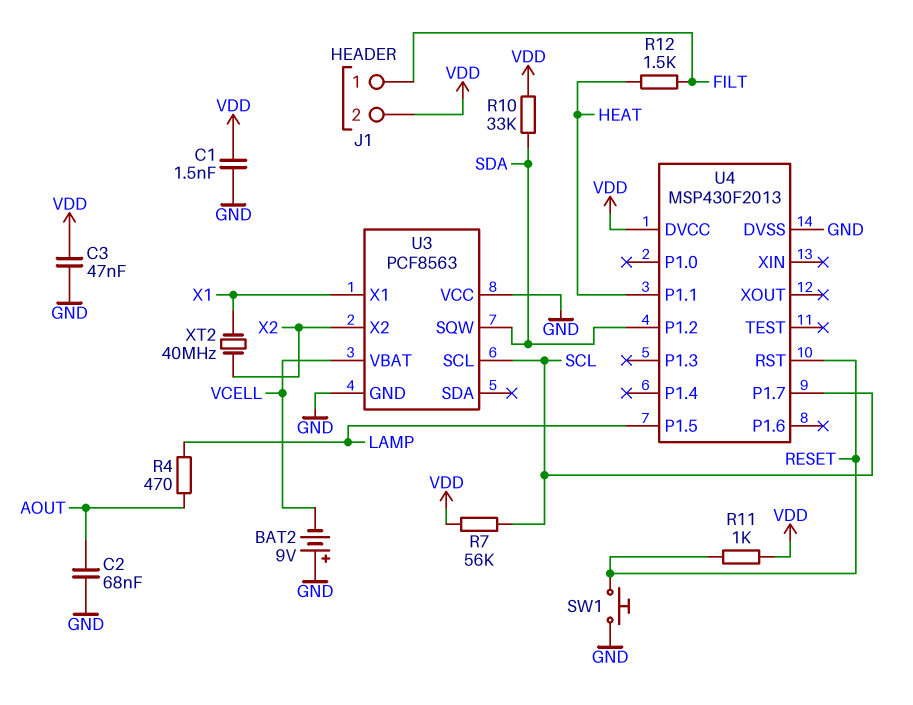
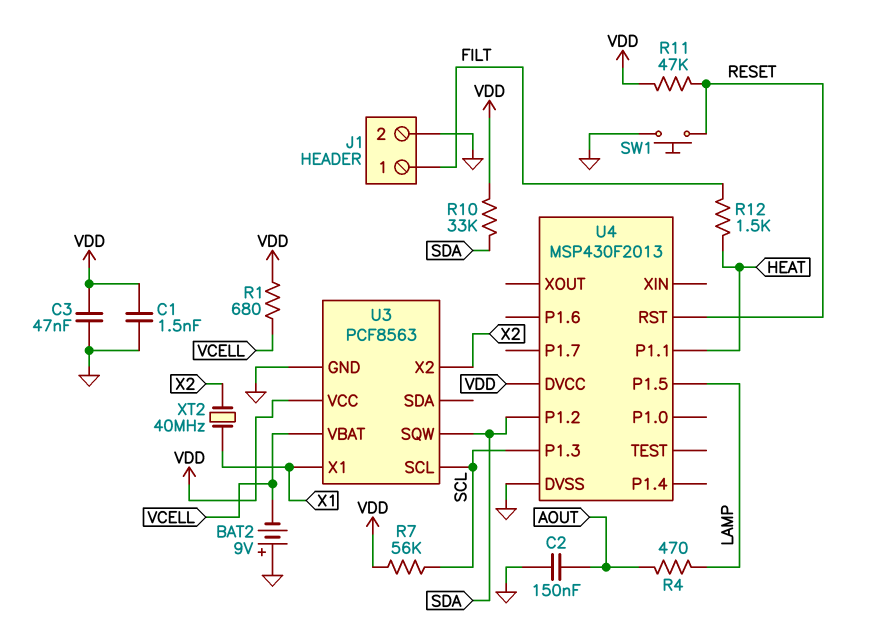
C2: 68nF (AOUT, GND) -> 150nF (AOUT, GND)
J1 pin 2: VDD -> GND
R1: none -> 680 (VCELL, VDD)
R11: 1k (RESET, VDD) -> 47k (RESET, VDD)
U3 pin VCC: GND -> VDD
U4 pin P1.3: none -> SCL
U4 pin P1.7: SCL -> none

